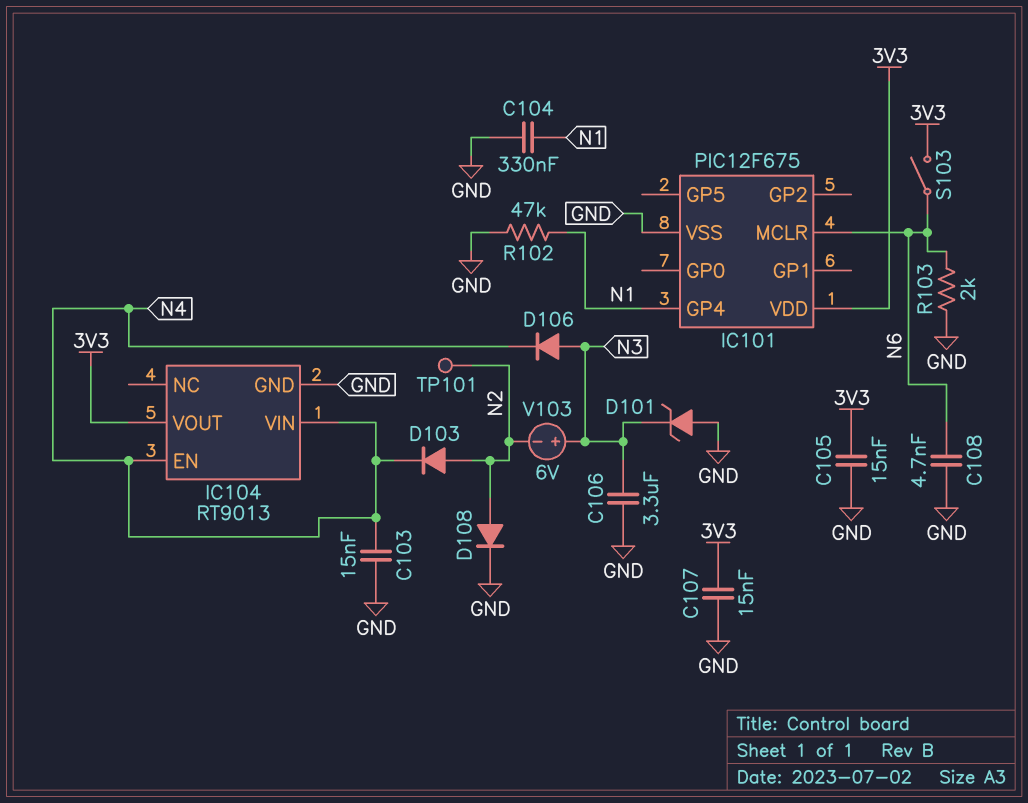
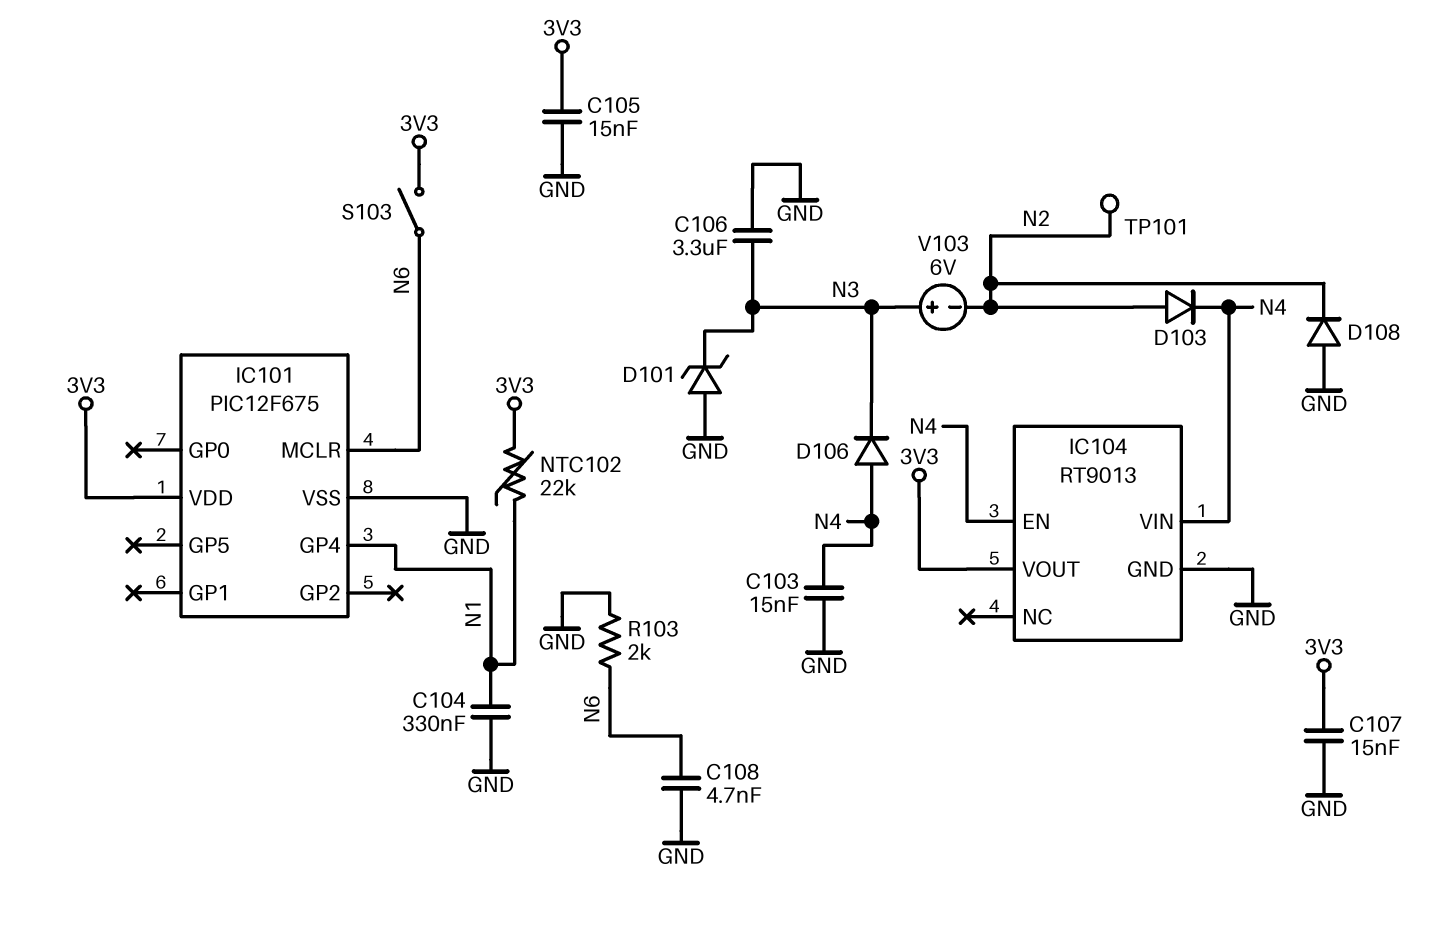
D106: diode (A N3, K N4) -> diode (A N4, K N3)
D108: diode (A N2, K GND) -> diode (A GND, K N2)
NTC102: none -> 22k (3V3, N1)
R102: 47k (GND, N1) -> none

